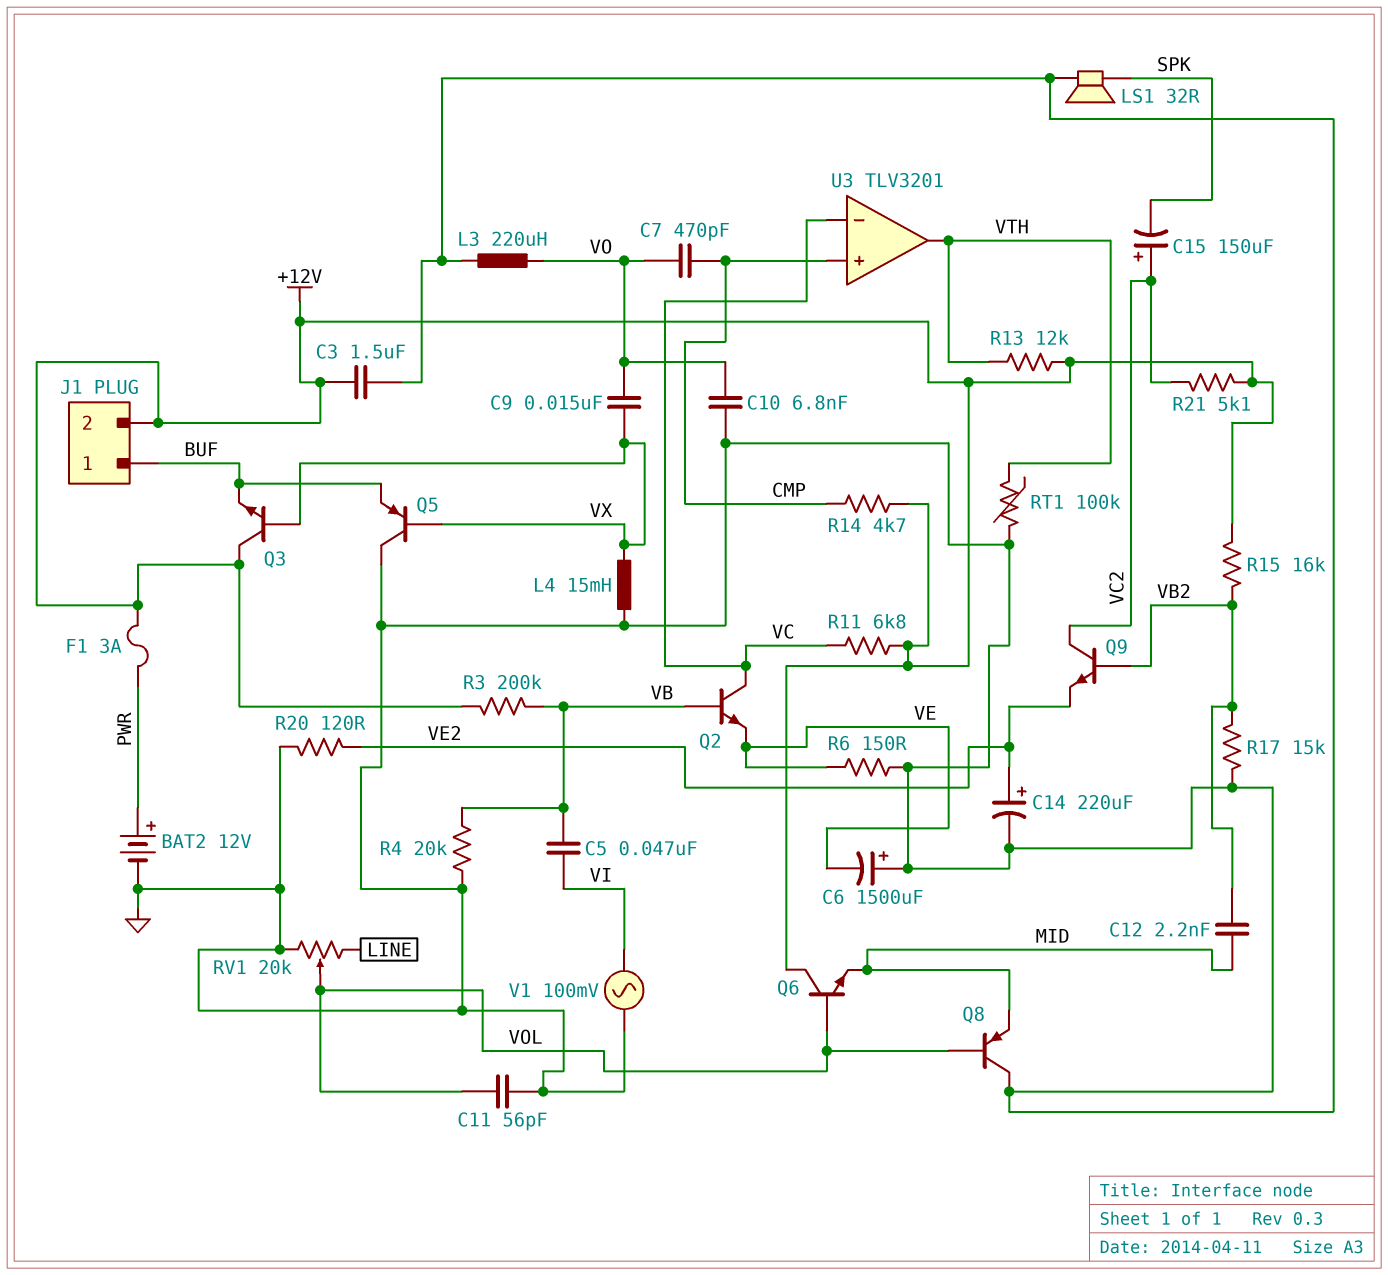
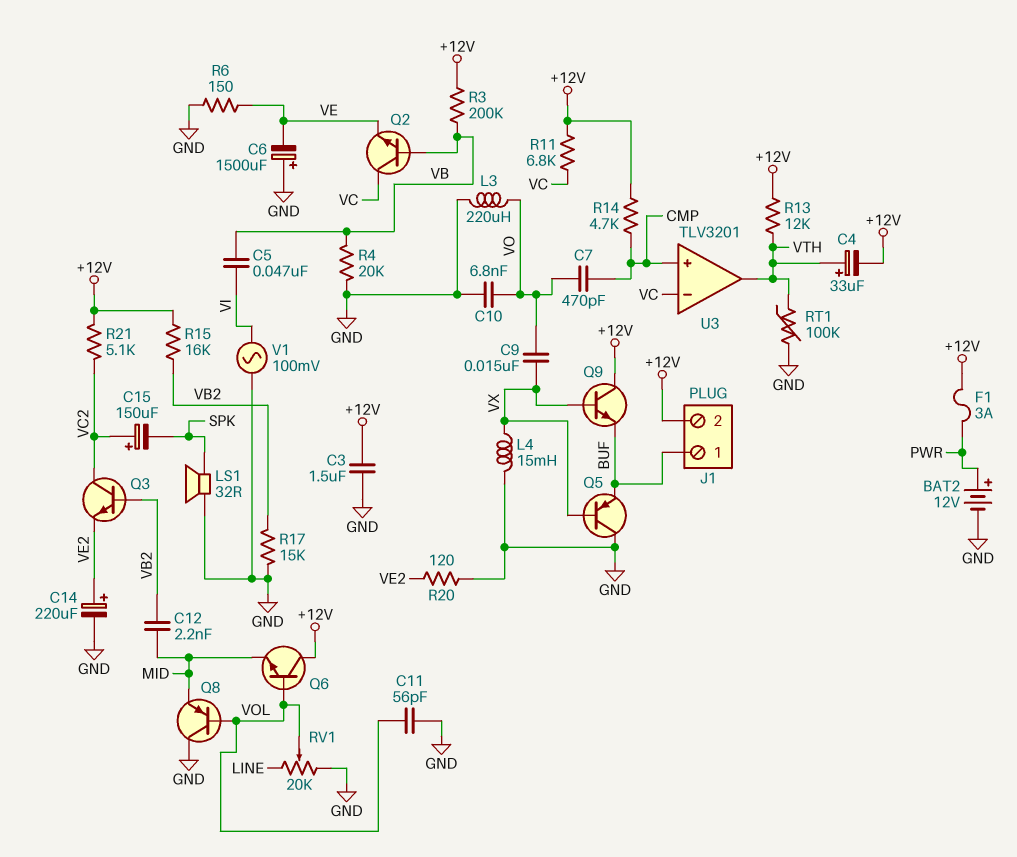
C4: none -> 33uF (plus VTH, minus +12V)
Q3: NPN (B VX, C +12V, E BUF) -> NPN (B VB2, C VC2, E VE2)
Q9: NPN (B VB2, C VC2, E VE2) -> NPN (B VX, C +12V, E BUF)

